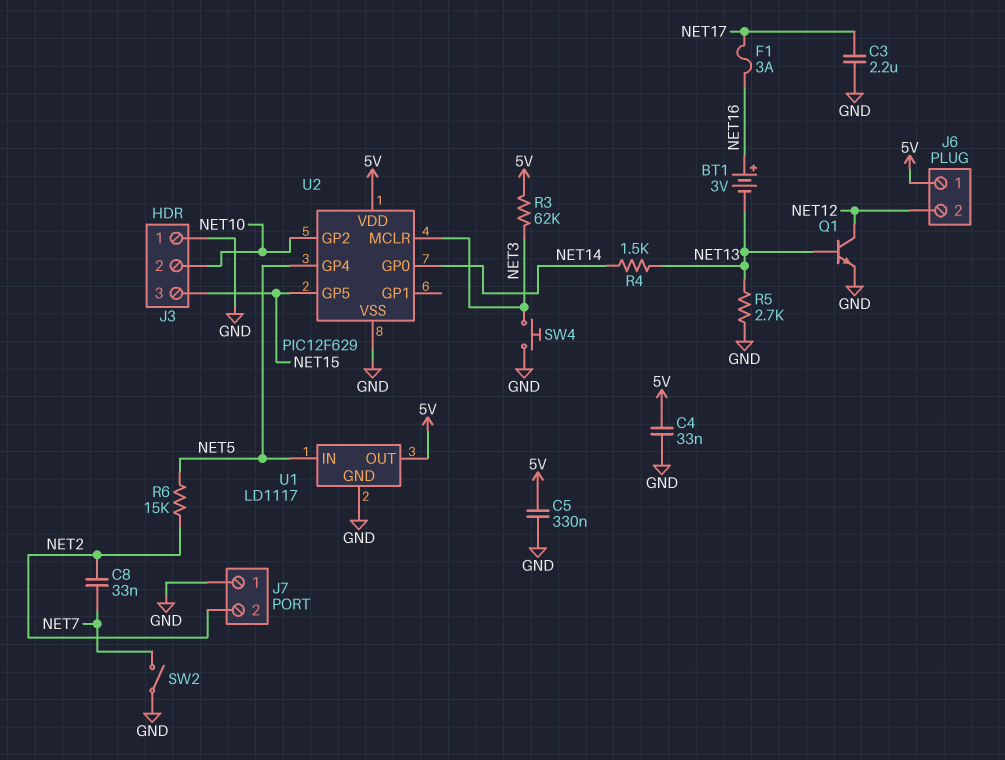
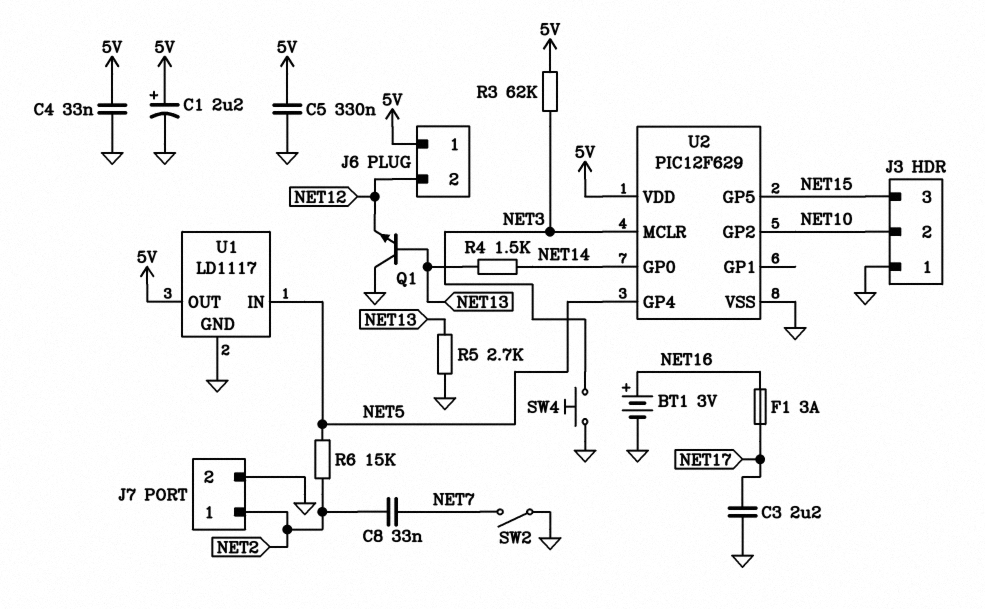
BT1: 3V (plus NET16, minus NET13) -> 3V (plus NET16, minus GND)
C1: none -> 2.2uF (plus 5V, minus GND)
J7 pin 1: GND -> NET2
J7 pin 2: NET2 -> GND
Q1: NPN (B NET13, C NET12, E GND) -> NPN (B NET13, C GND, E NET12)

